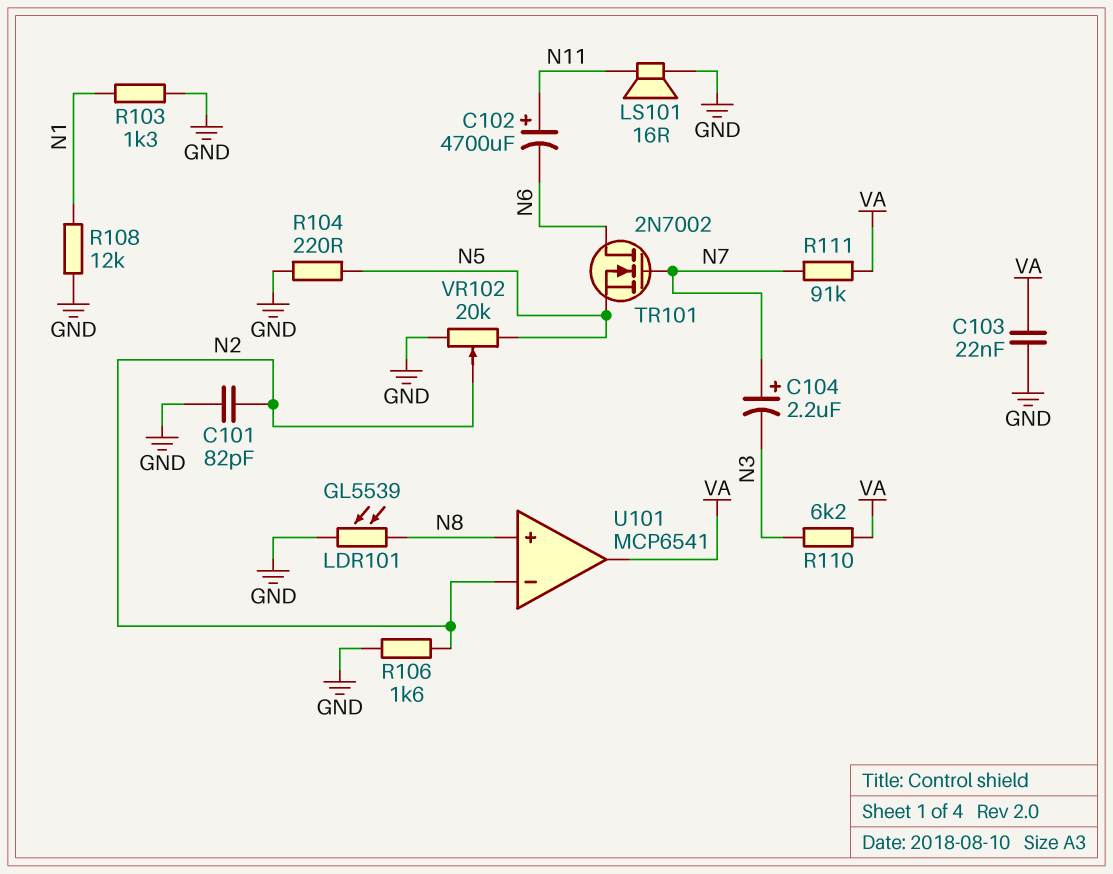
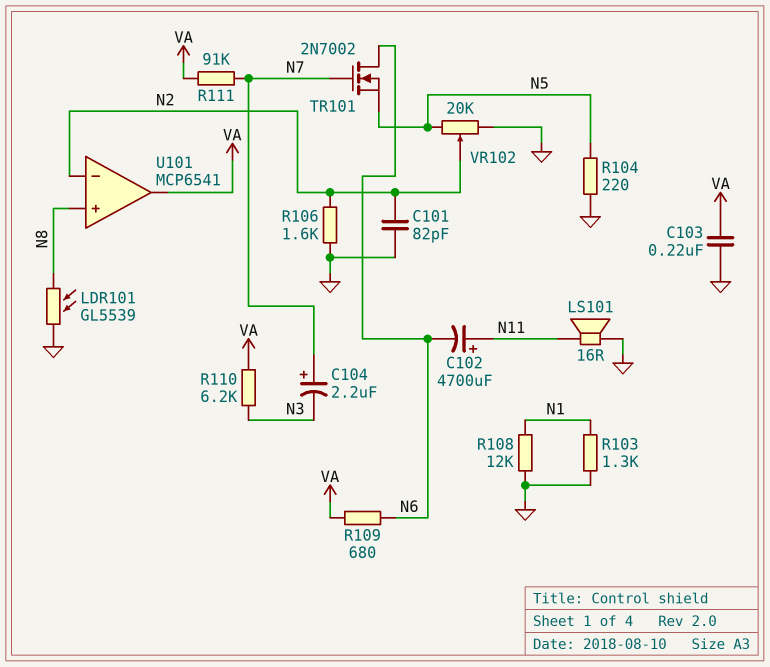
C103: 22nF (GND, VA) -> 220nF (GND, VA)
R109: none -> 680 (N6, VA)

